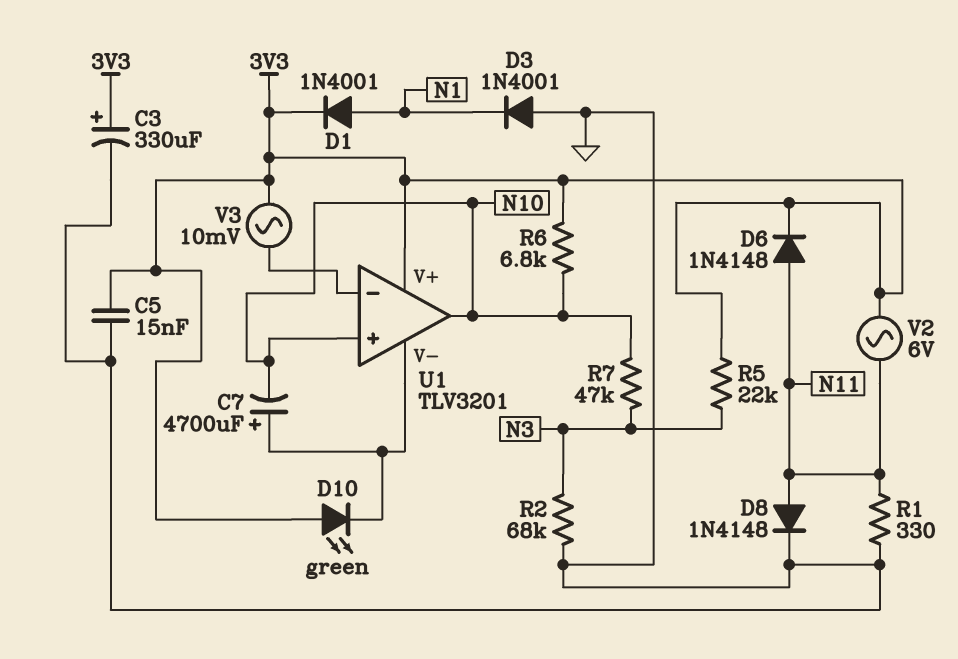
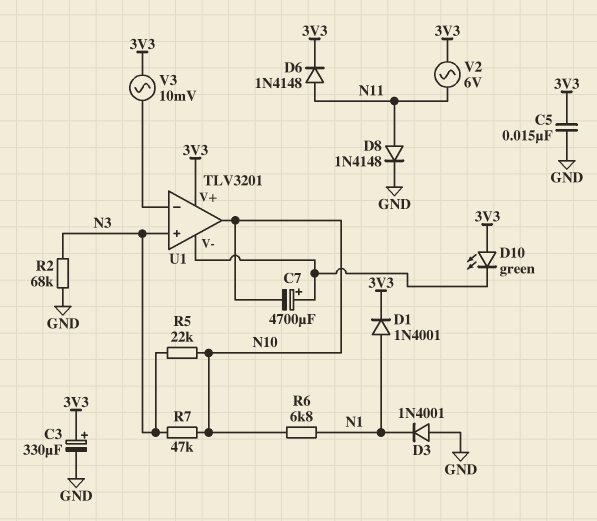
R1: 330 (GND, N11) -> none
R5: 22k (3V3, N3) -> 22k (N3, N10)
R6: 6.8k (3V3, N10) -> 6.8k (N1, N10)
U1 pin in+: N10 -> N3

